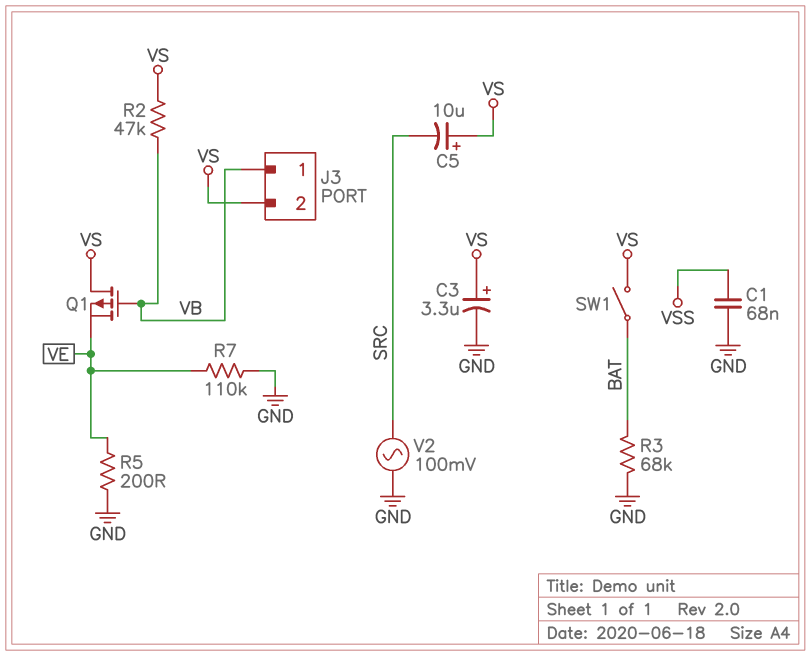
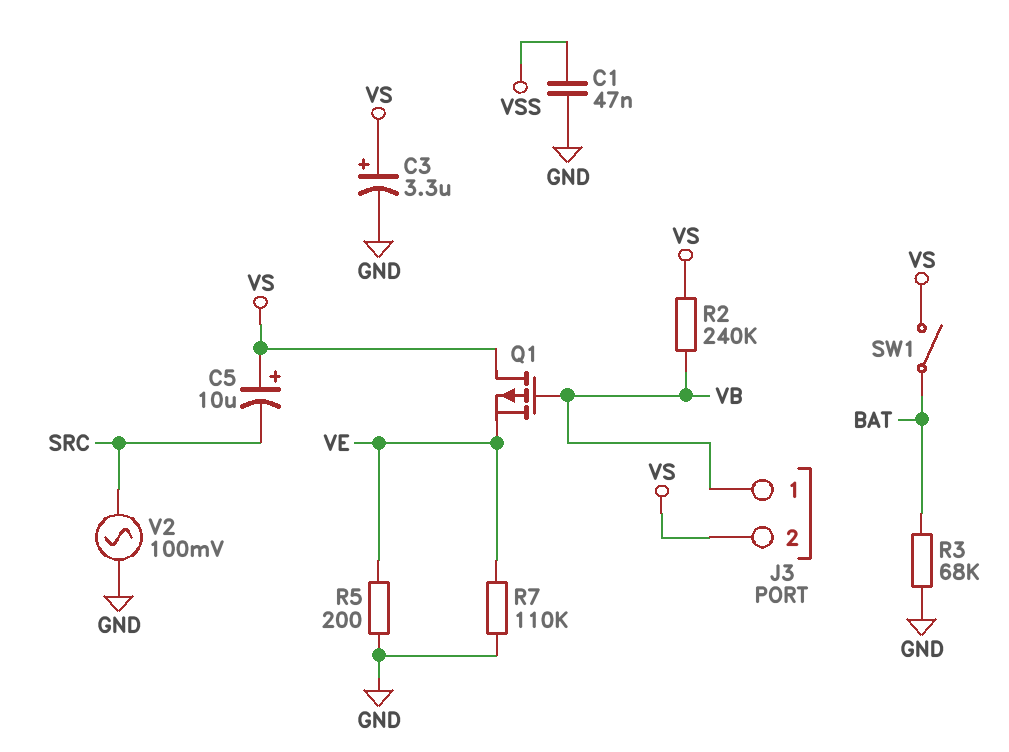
C1: 68nF (GND, VSS) -> 47nF (GND, VSS)
R2: 47k (VB, VS) -> 240k (VB, VS)

